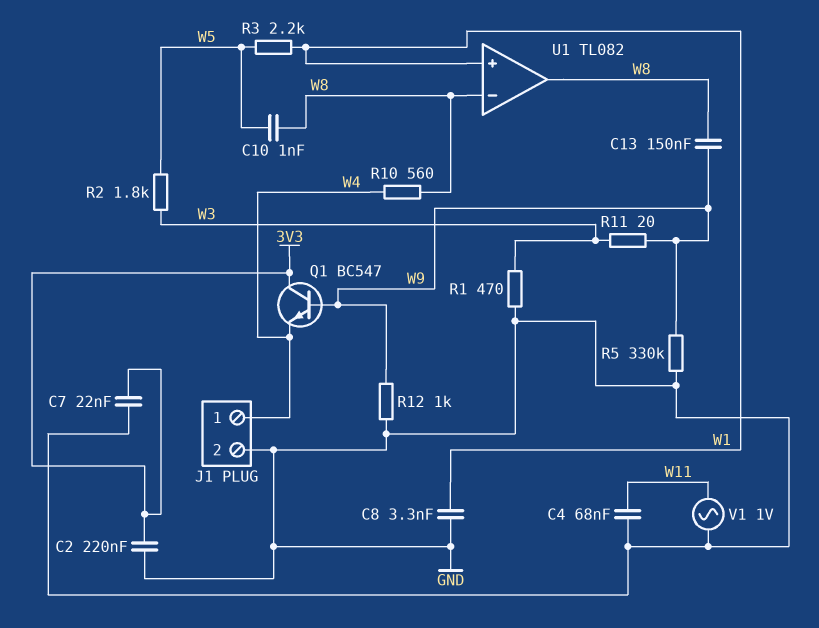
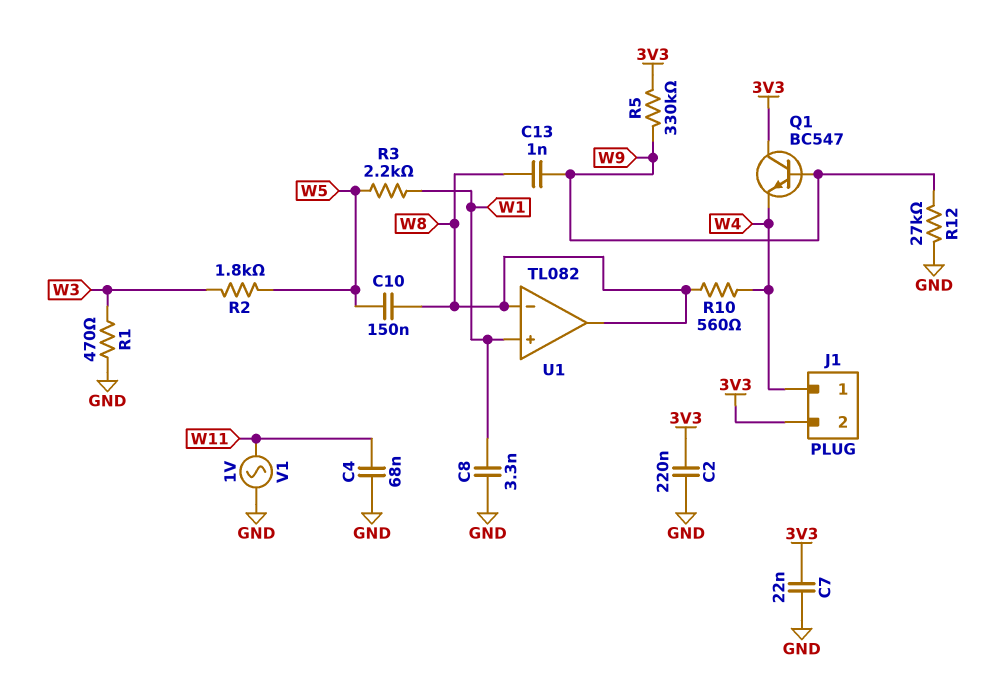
C10: 1nF (W5, W8) -> 150nF (W5, W8)
C13: 150nF (W8, W9) -> 1nF (W8, W9)
J1 pin 2: GND -> 3V3
R5: 330k (GND, W9) -> 330k (3V3, W9)
R11: 20 (W3, W9) -> none
R12: 1k (GND, W9) -> 27k (GND, W9)

